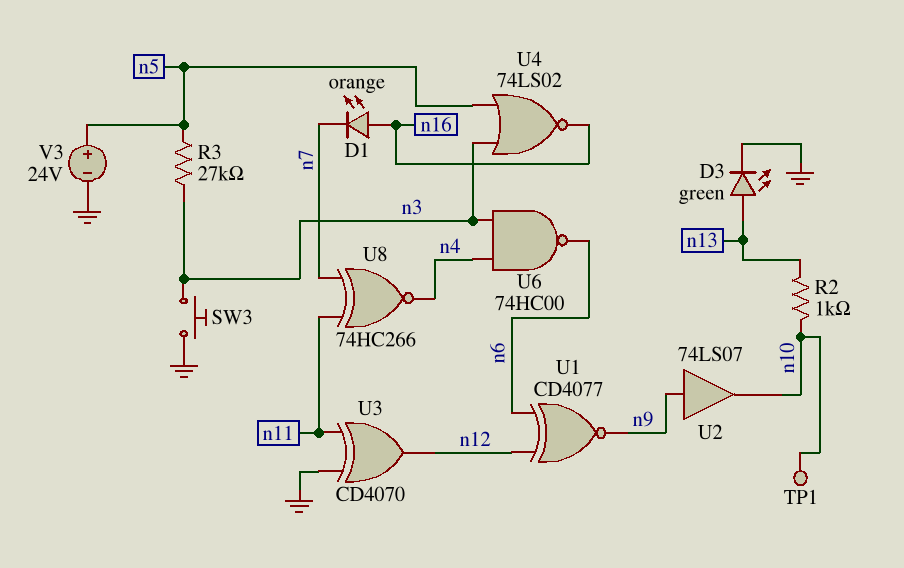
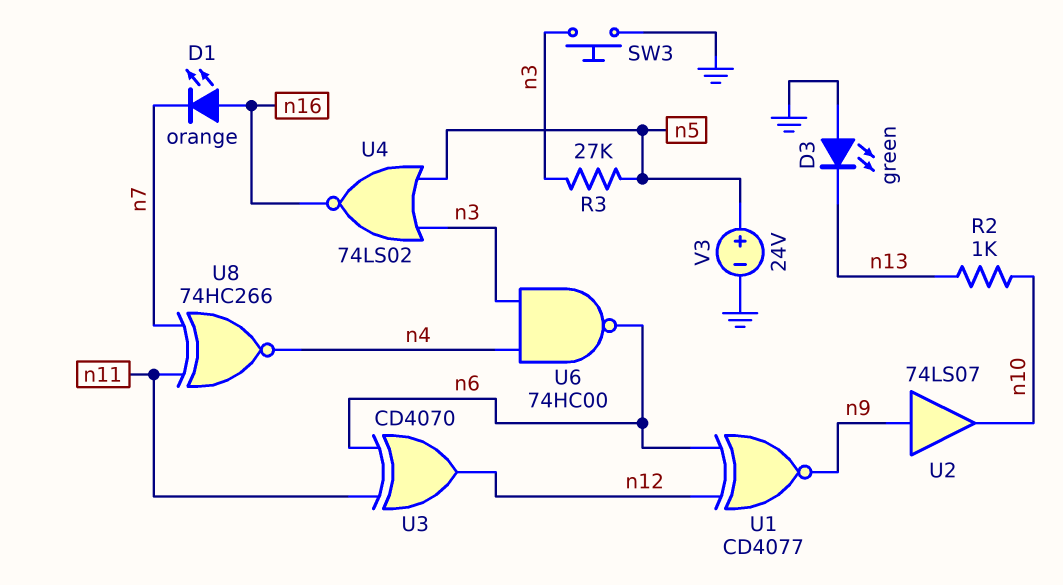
D3: LED green (A n13, K GND) -> LED green (A GND, K n13)
TP1: test point (n10) -> none
U3: XOR CD4070 (in GND, in n11, out n12) -> XOR CD4070 (in n6, in n11, out n12)

